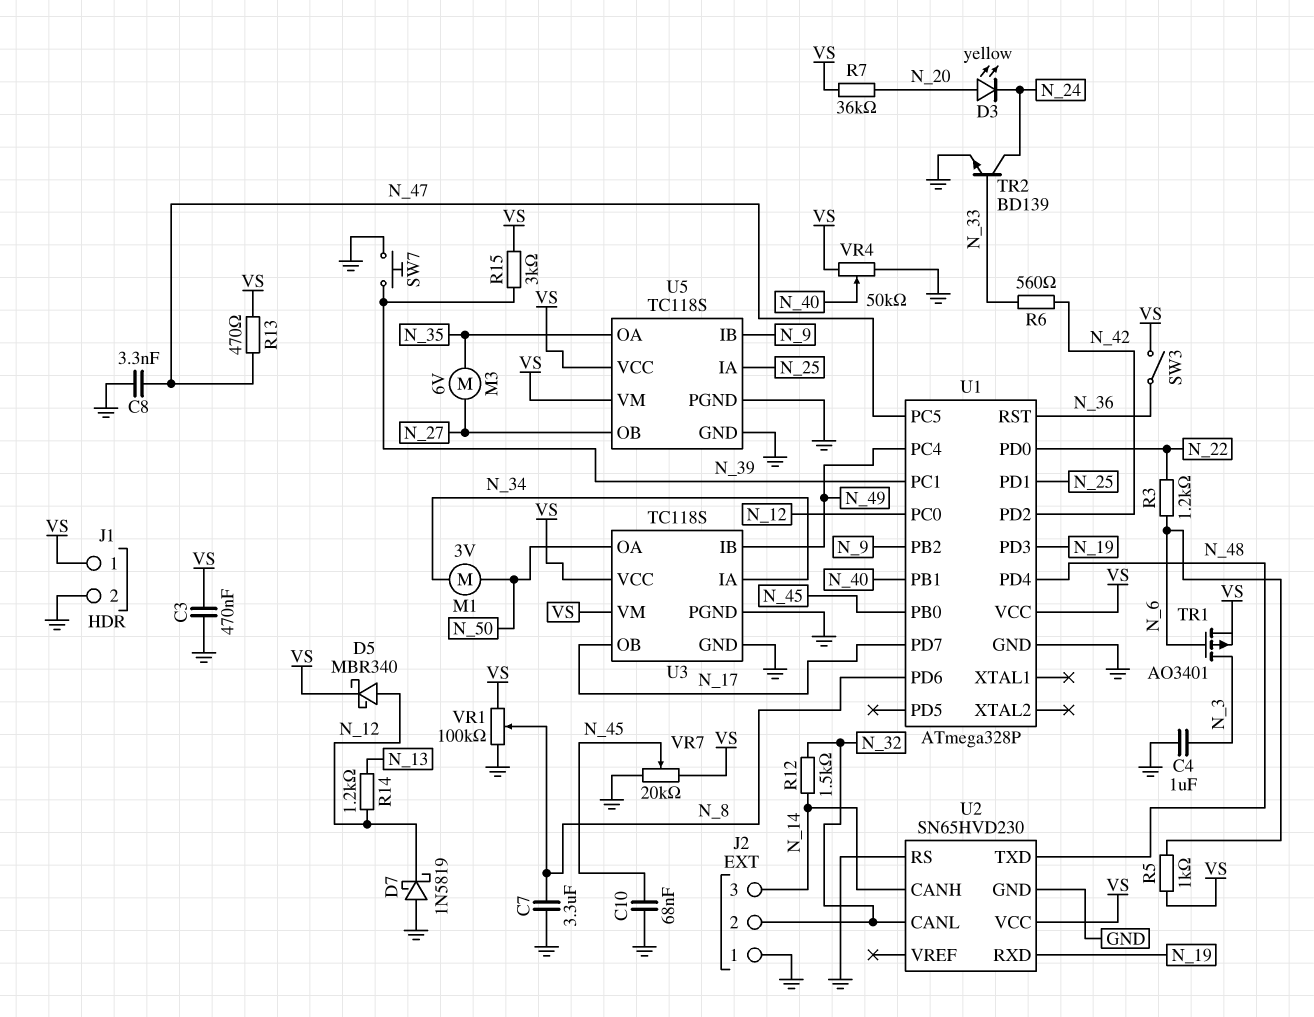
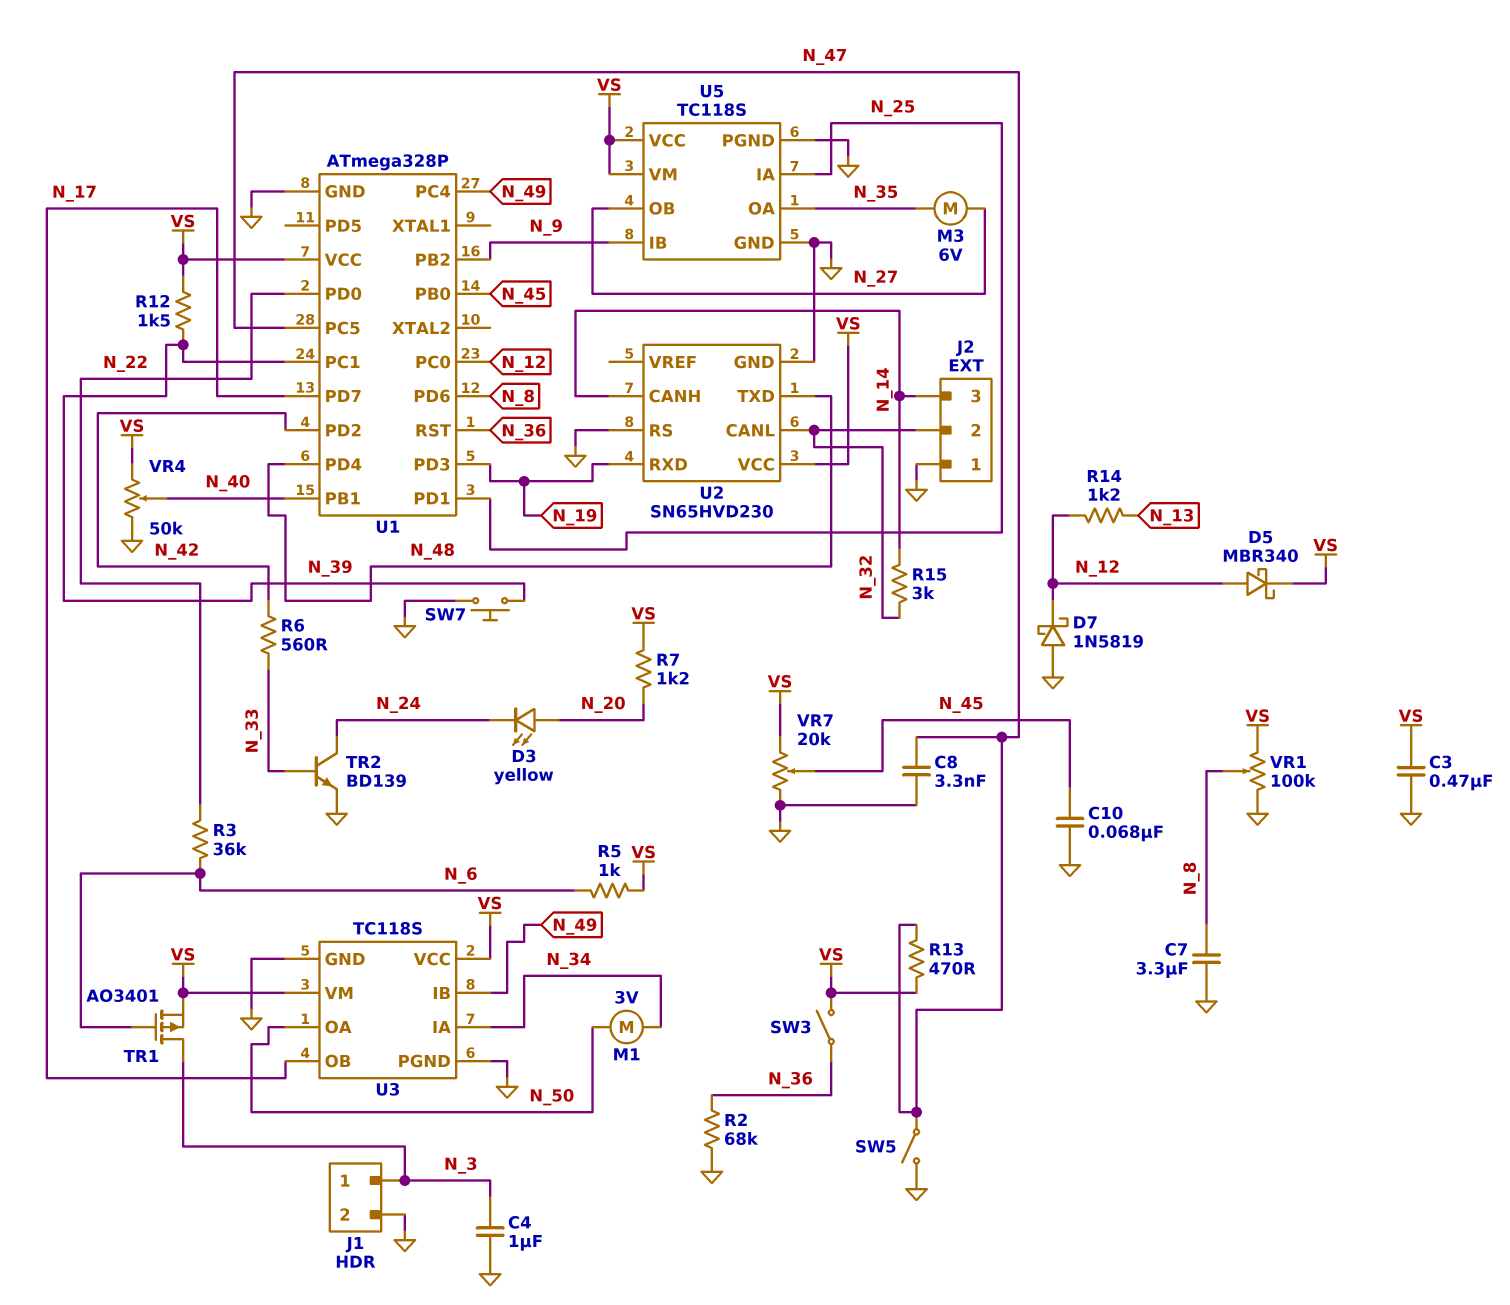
J1 pin 1: VS -> N_3
R2: none -> 68k (GND, N_36)
R3: 1.2k (N_6, N_22) -> 36k (N_6, N_22)
R7: 36k (N_20, VS) -> 1.2k (N_20, VS)
R12: 1.5k (N_14, N_32) -> 1.5k (N_39, VS)
R15: 3k (N_39, VS) -> 3k (N_14, N_32)
SW5: none -> switch (GND, N_47)

